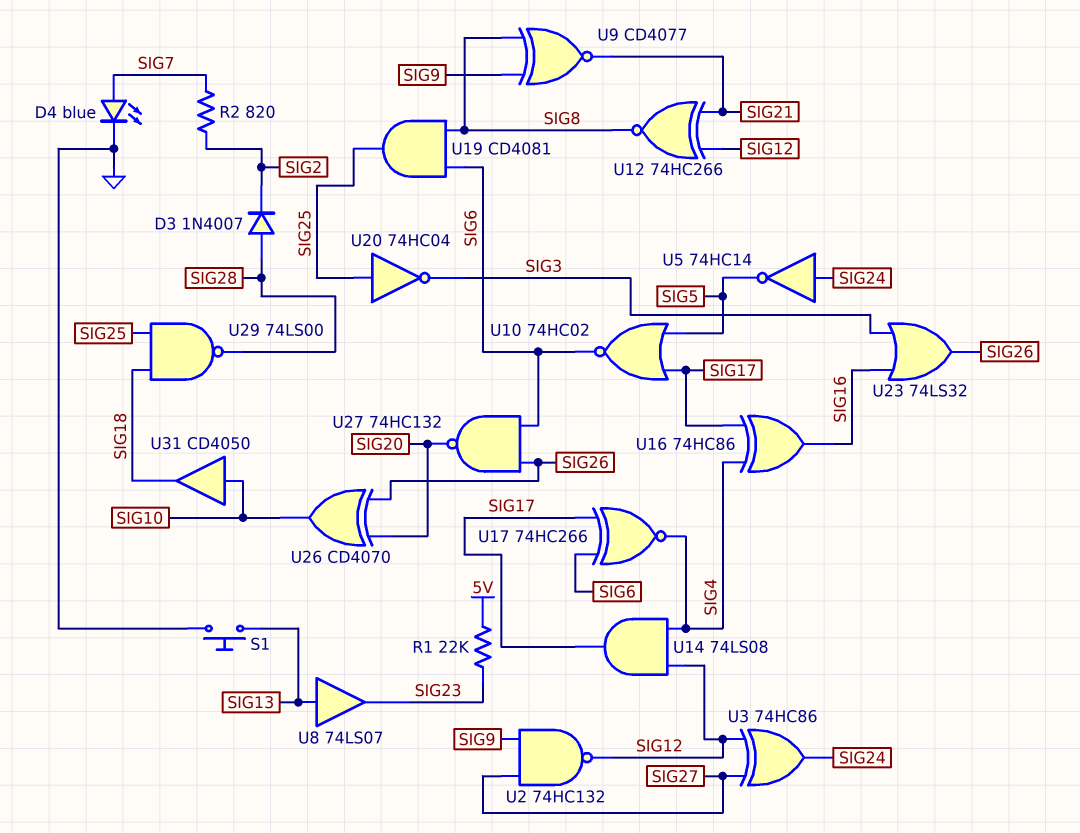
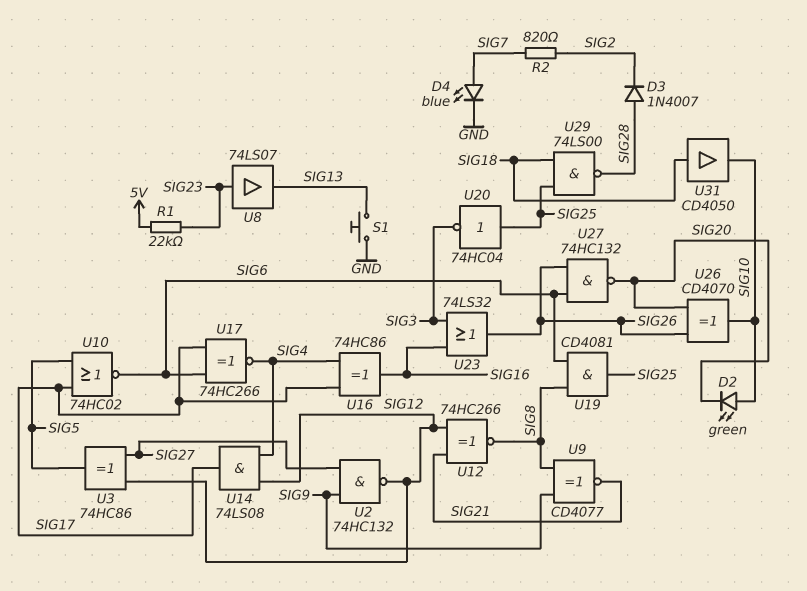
D2: none -> LED green (A SIG10, K SIG20)
U3: XOR 74HC86 (in SIG12, in SIG27, out SIG24) -> XOR 74HC86 (in SIG12, in SIG27, out SIG5)
U5: NOT 74HC14 (in SIG24, out SIG5) -> none
U8: buffer 74LS07 (in SIG13, out SIG23) -> buffer 74LS07 (in SIG23, out SIG13)
U31: buffer CD4050 (in SIG10, out SIG18) -> buffer CD4050 (in SIG18, out SIG10)

